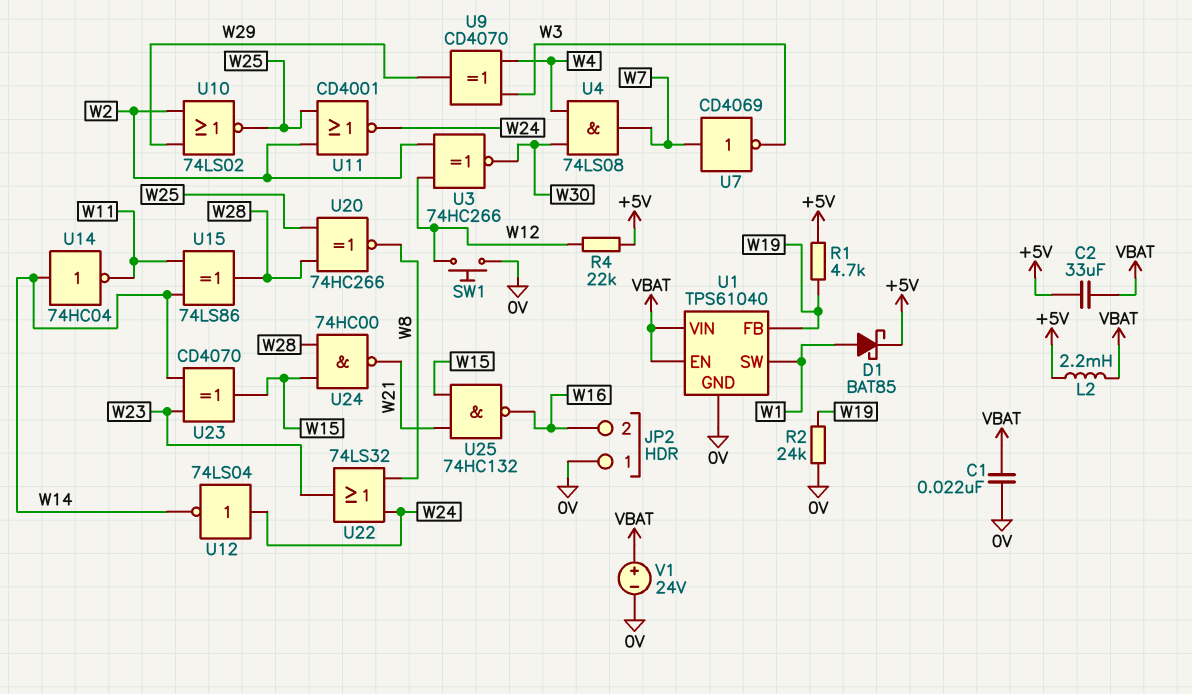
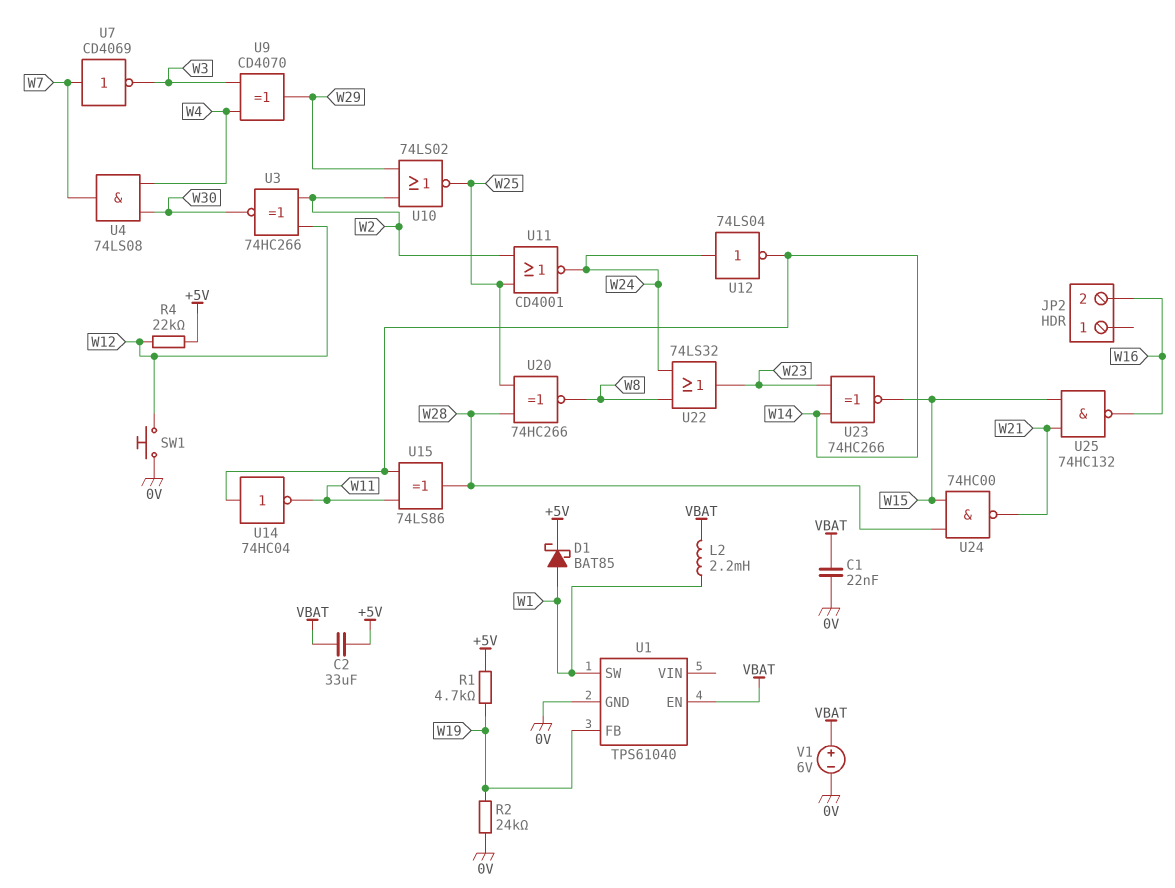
JP2 pin 1: 0V -> none
L2: 2.2mH (+5V, VBAT) -> 2.2mH (VBAT, W1)
U1 pin VIN: VBAT -> none
U23: XOR CD4070 (in W14, in W23, out W15) -> XNOR 74HC266 (in W14, in W23, out W15)
V1: 24V (plus VBAT, minus 0V) -> 6V (plus VBAT, minus 0V)

